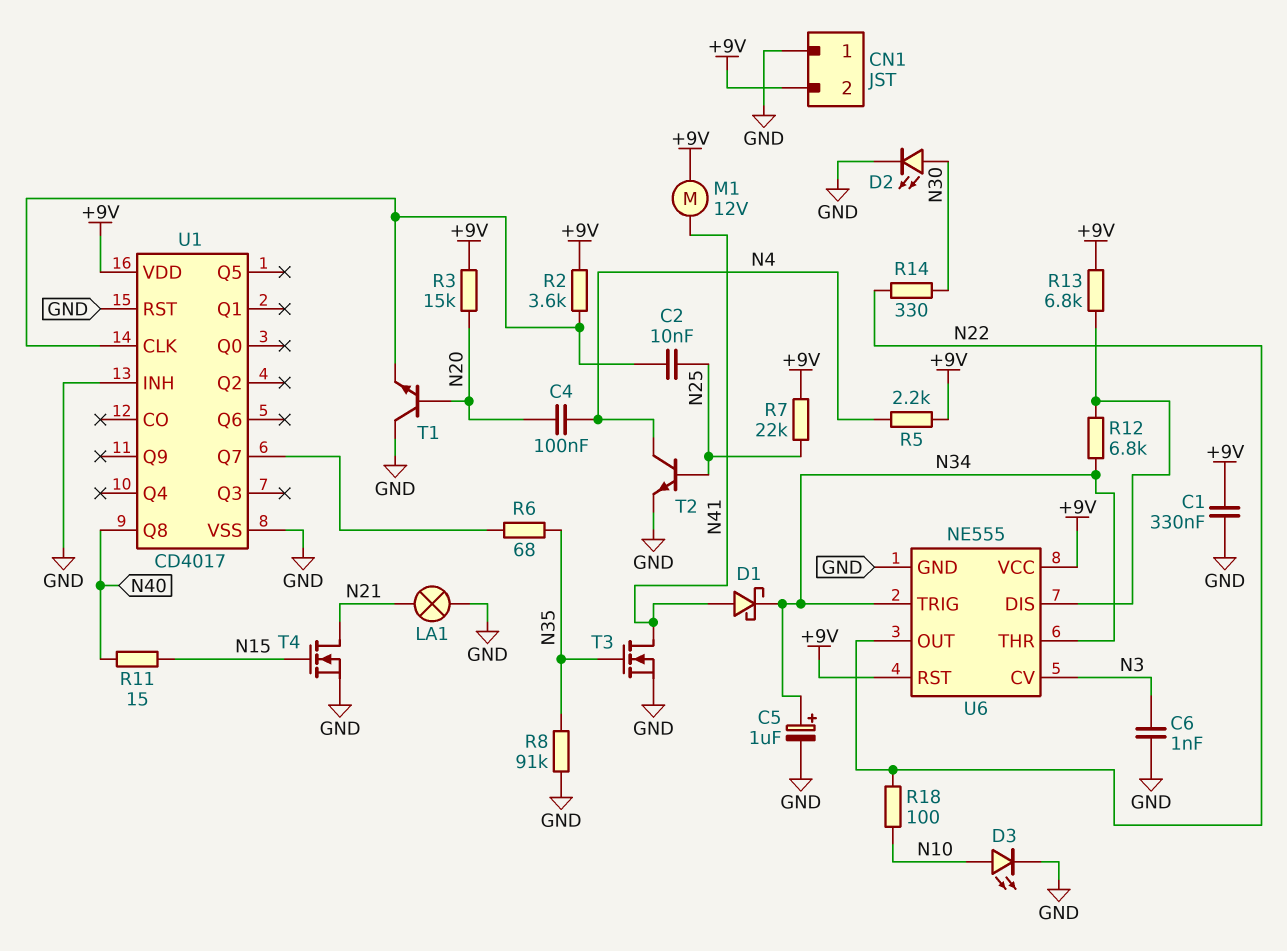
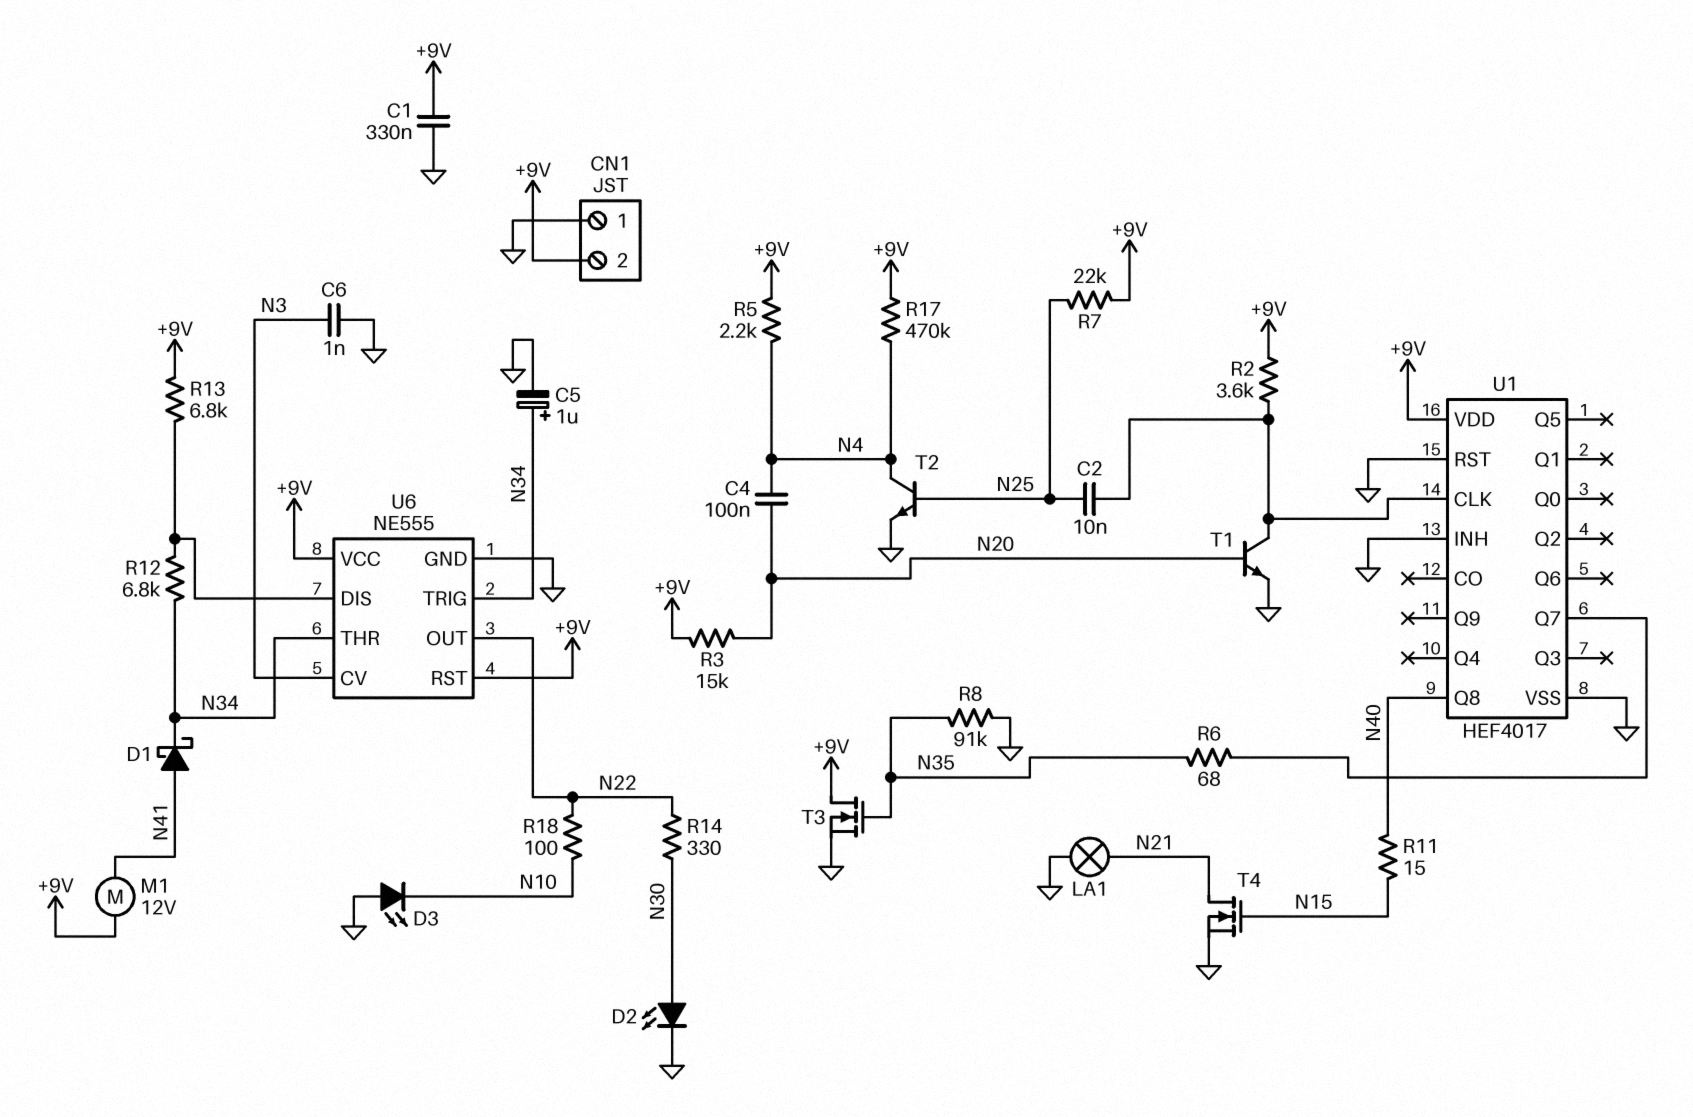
D3: LED (A N10, K GND) -> LED (A GND, K N10)
R17: none -> 470k (+9V, N4)
T1: NPN (B N20, C GND, E U1/CLK) -> NPN (B N20, C U1/CLK, E GND)
T3: NMOS (G N35, D N41, S GND) -> NMOS (G N35, D +9V, S GND)
U1: CD4017 -> HEF4017

